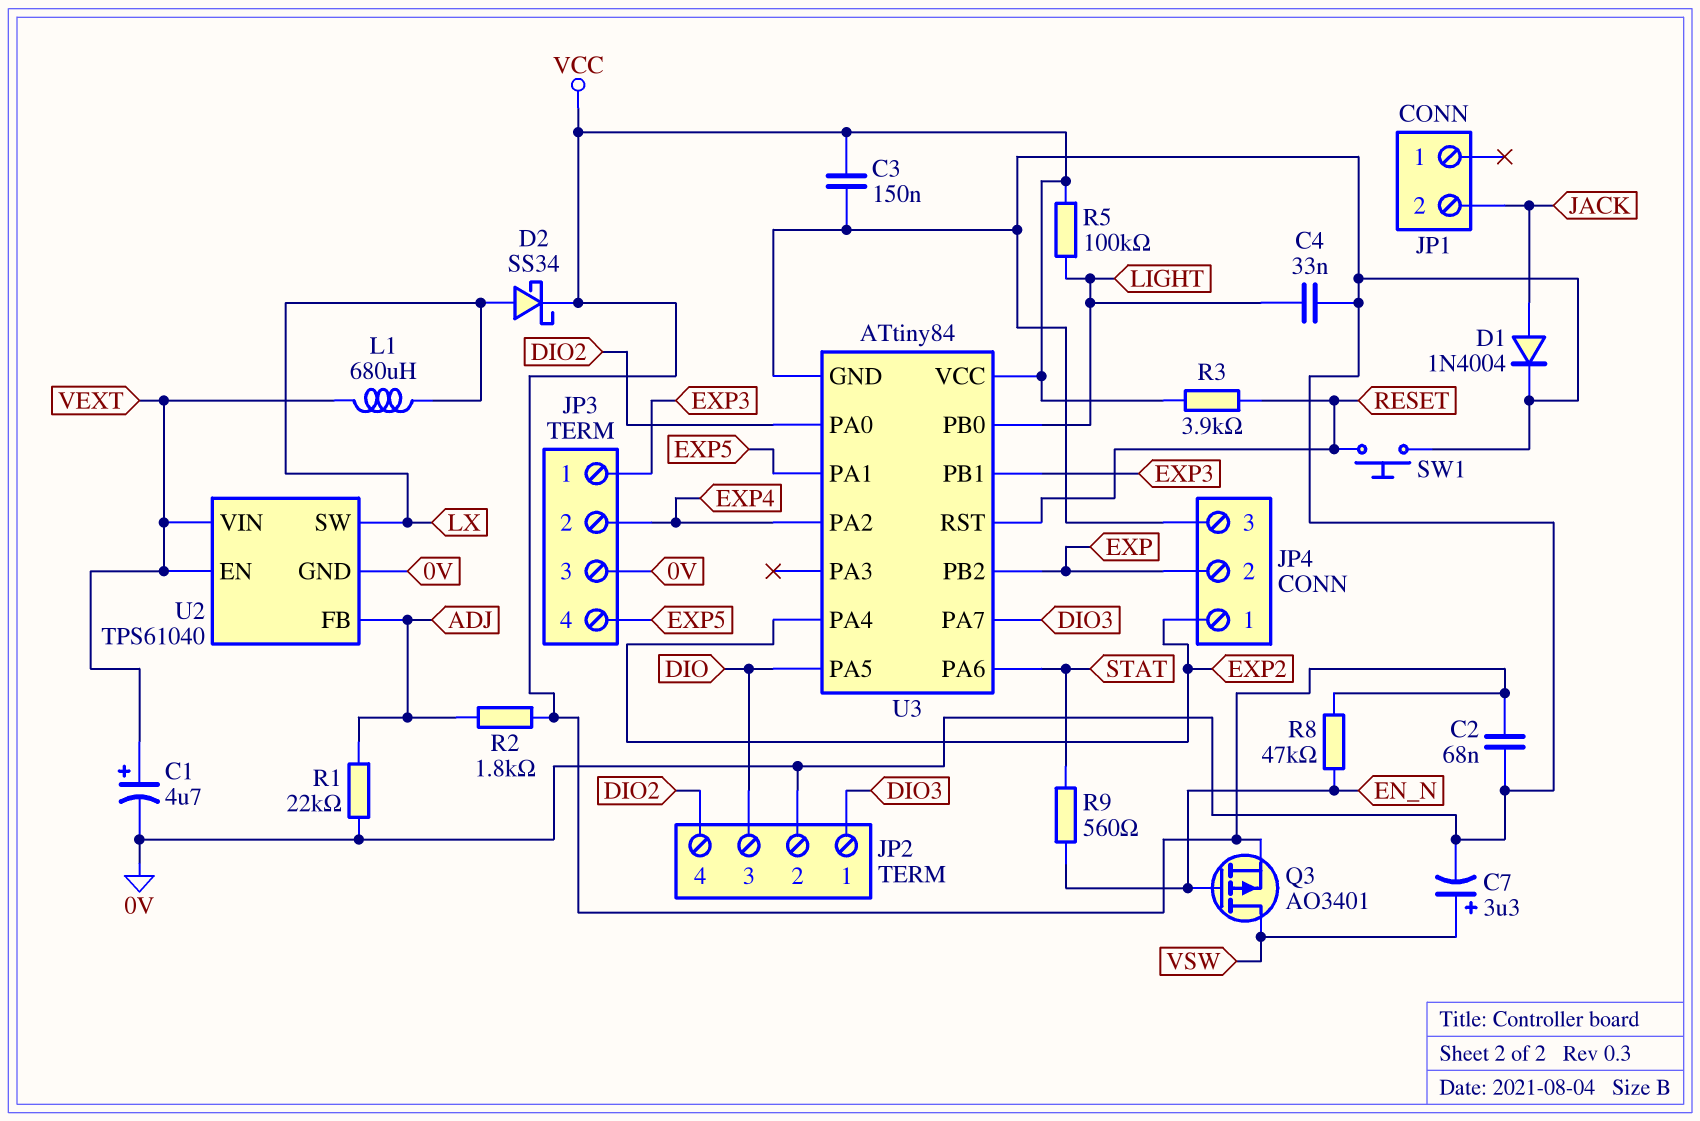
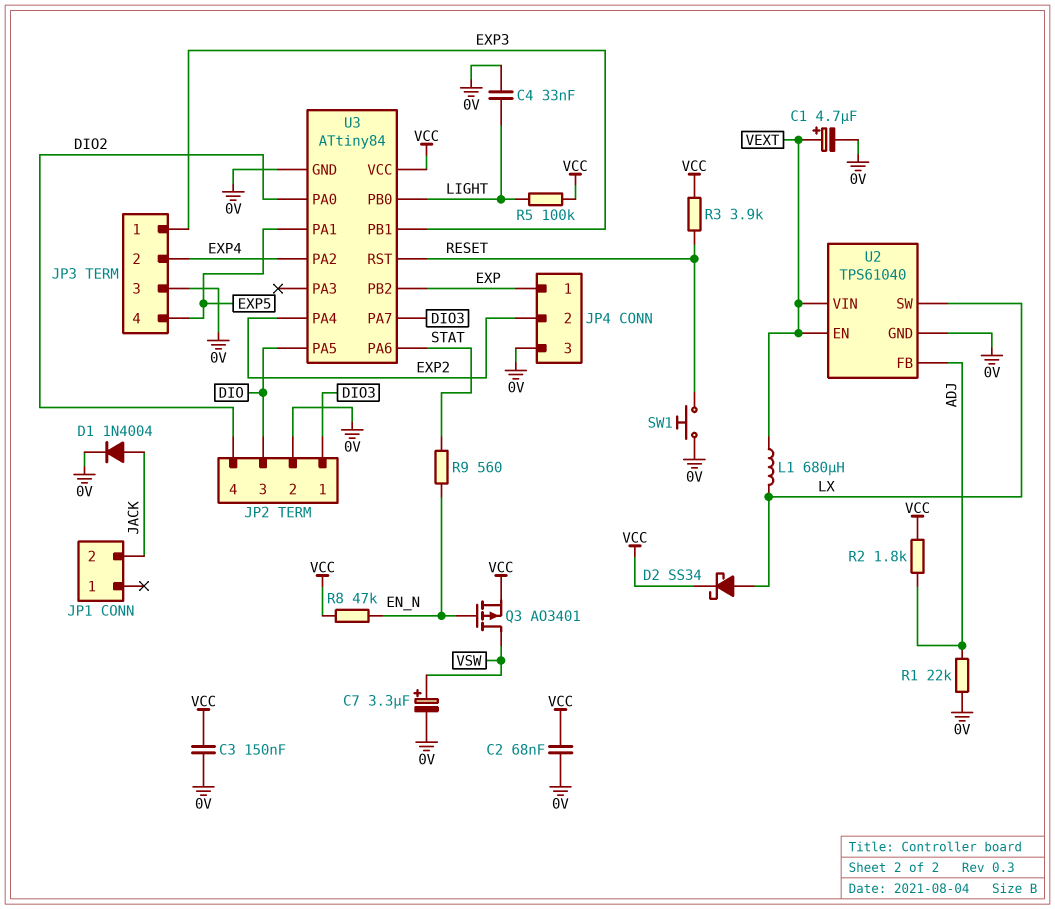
JP4 pin 1: EXP2 -> EXP
JP4 pin 2: EXP -> EXP2

